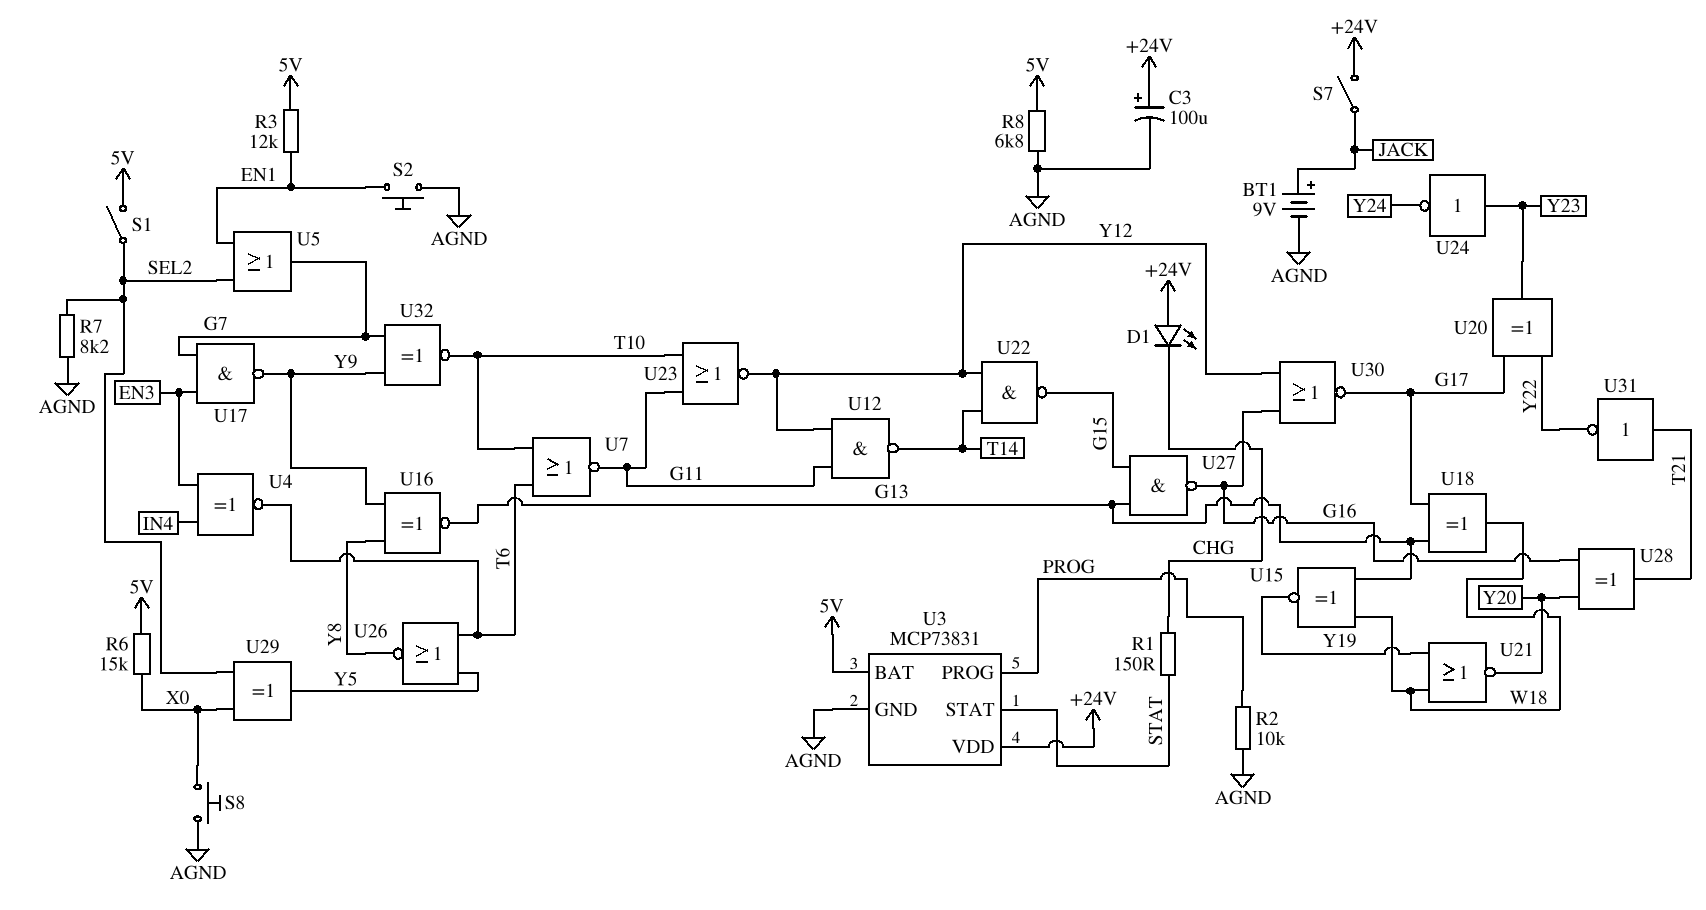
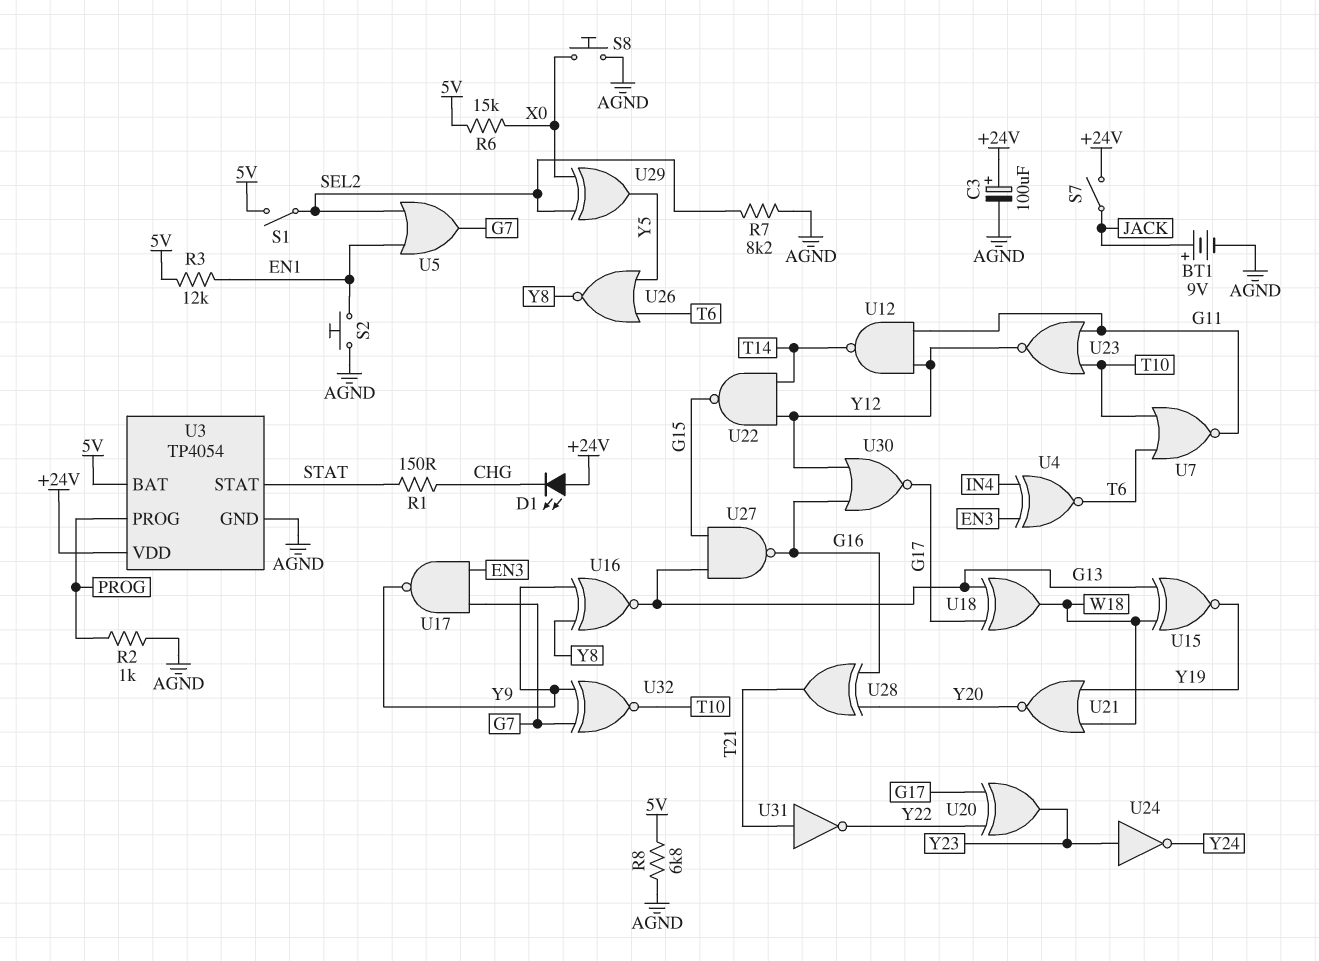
R2: 10k (AGND, PROG) -> 1k (AGND, PROG)
U3: MCP73831 -> TP4054

